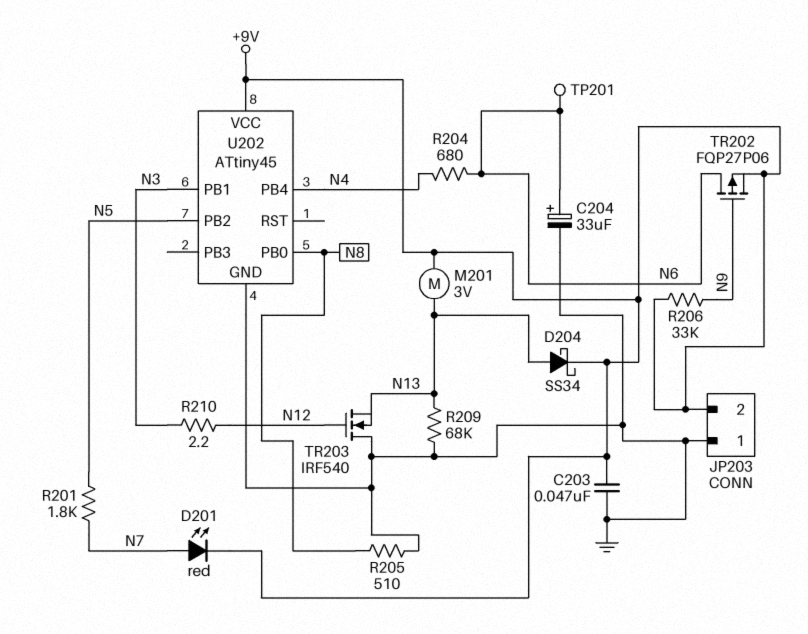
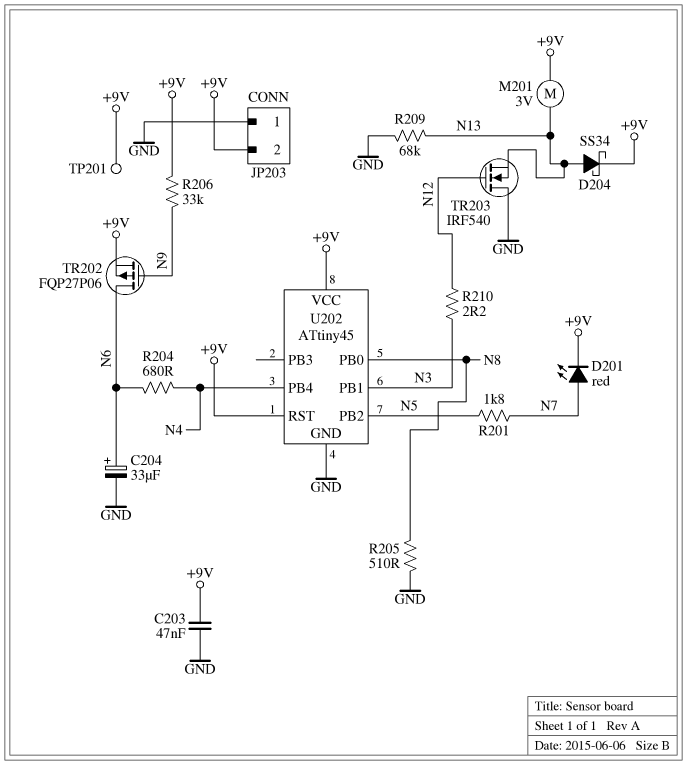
TP201: test point (N6) -> test point (+9V)
U202 pin RST: none -> +9V

